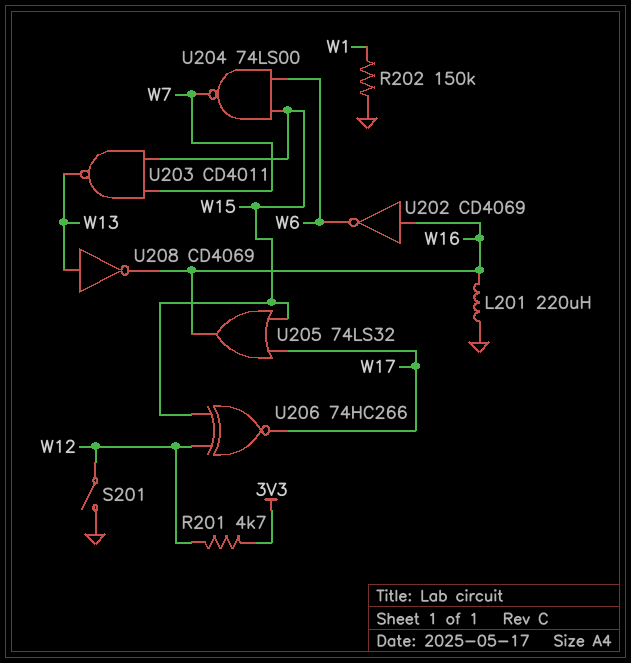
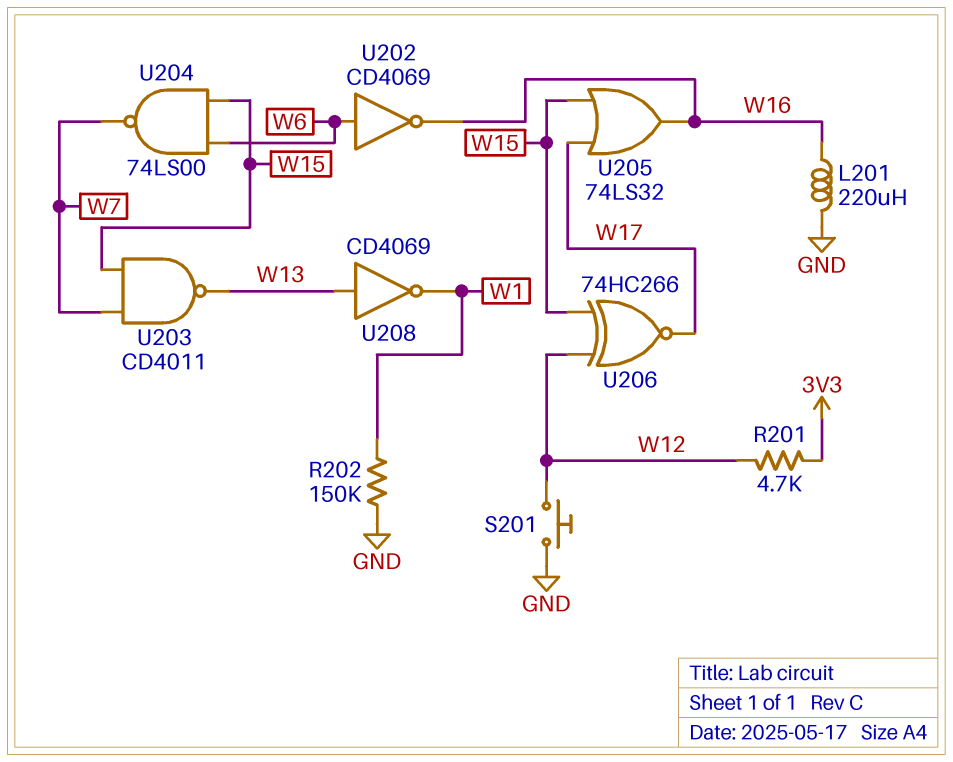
S201: switch (GND, W12) -> button (GND, W12)
U202: NOT CD4069 (in W16, out W6) -> NOT CD4069 (in W6, out W16)
U208: NOT CD4069 (in W13, out W16) -> NOT CD4069 (in W13, out W1)

